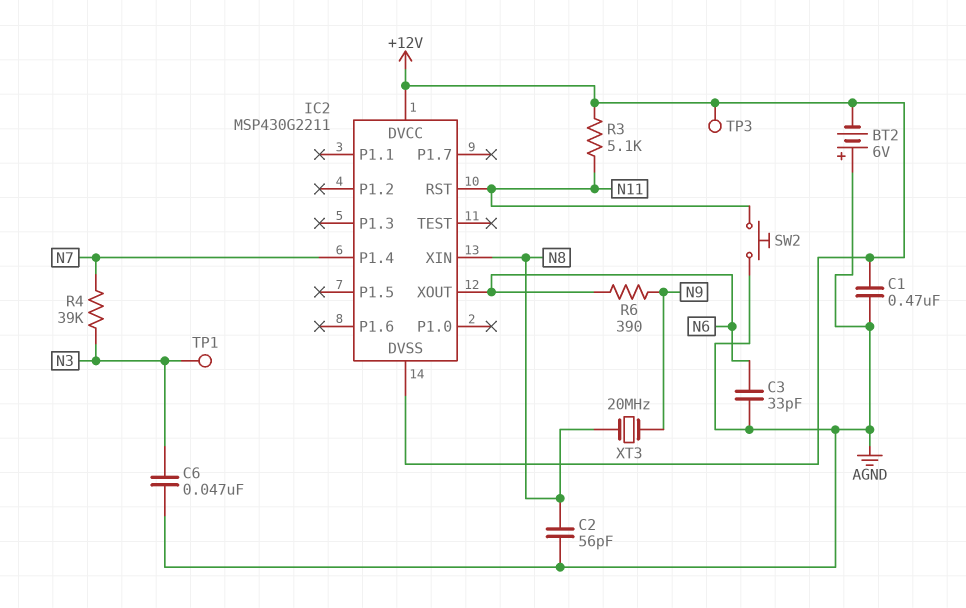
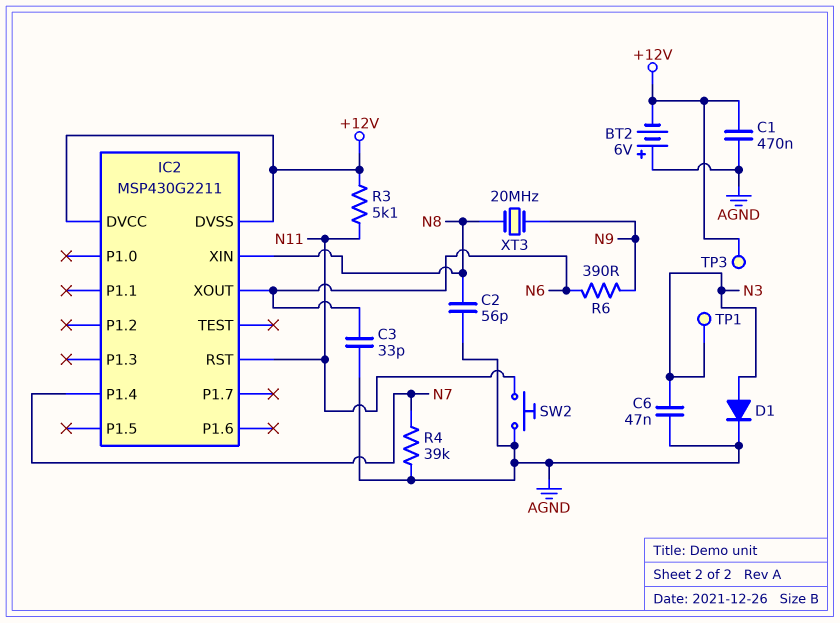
D1: none -> diode (A N3, K AGND)
R4: 39k (N3, N7) -> 39k (AGND, N7)

